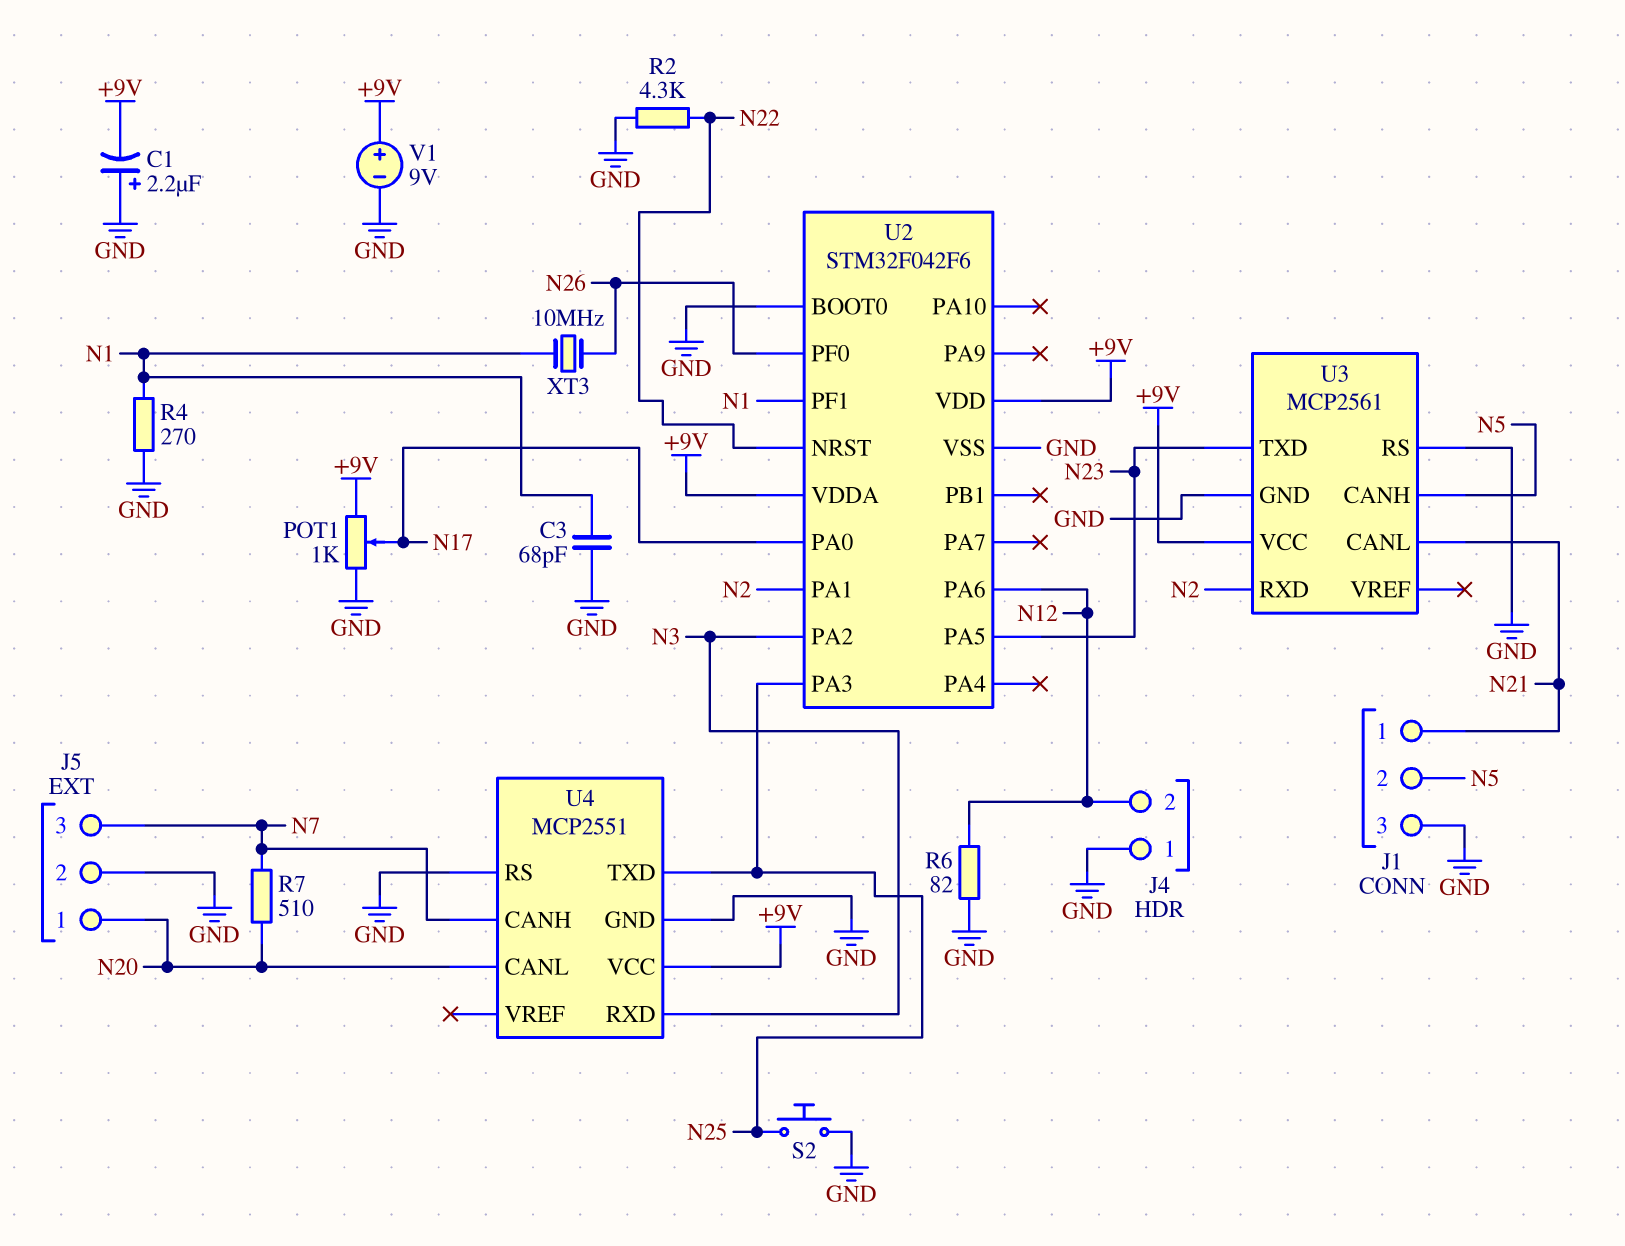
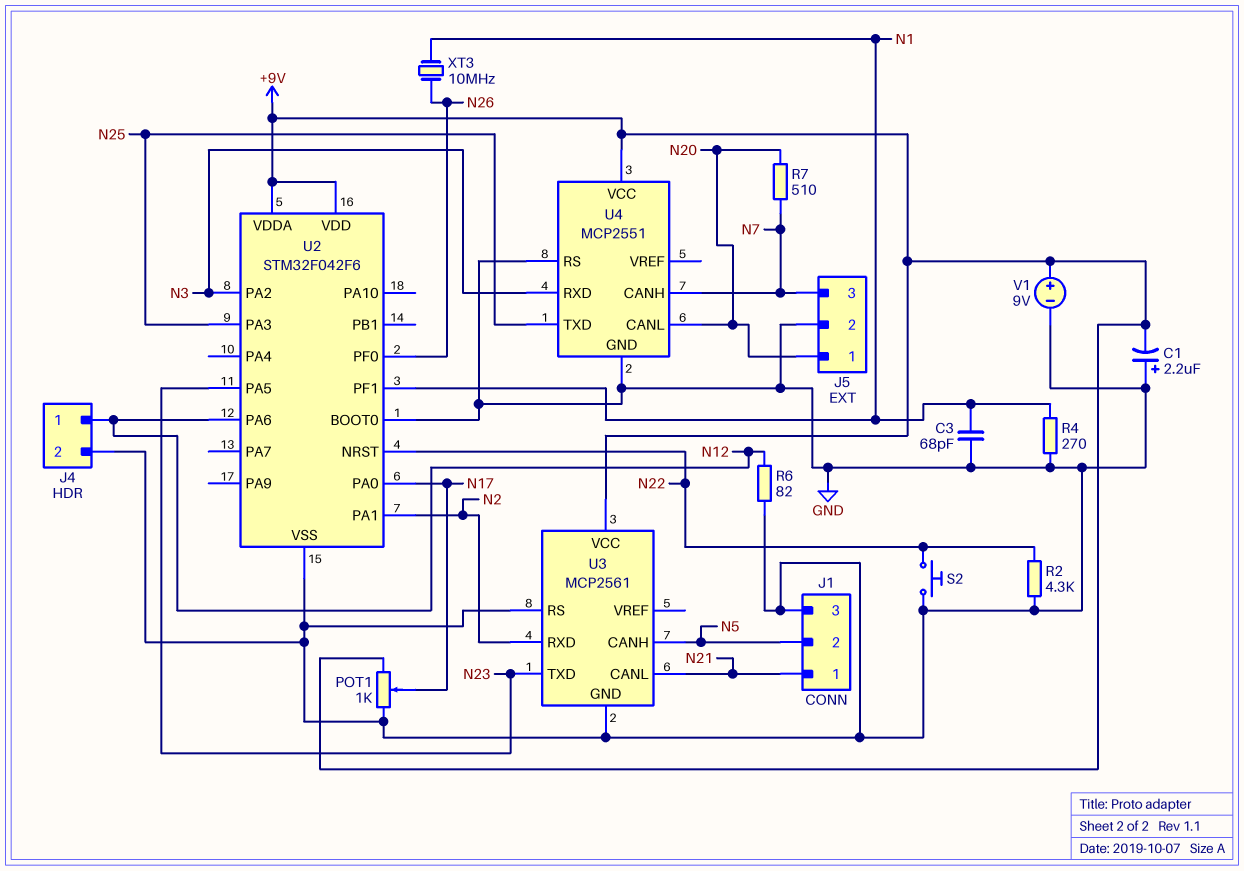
J4 pin 1: GND -> N12
J4 pin 2: N12 -> GND
S2: button (GND, N25) -> button (GND, N22)

